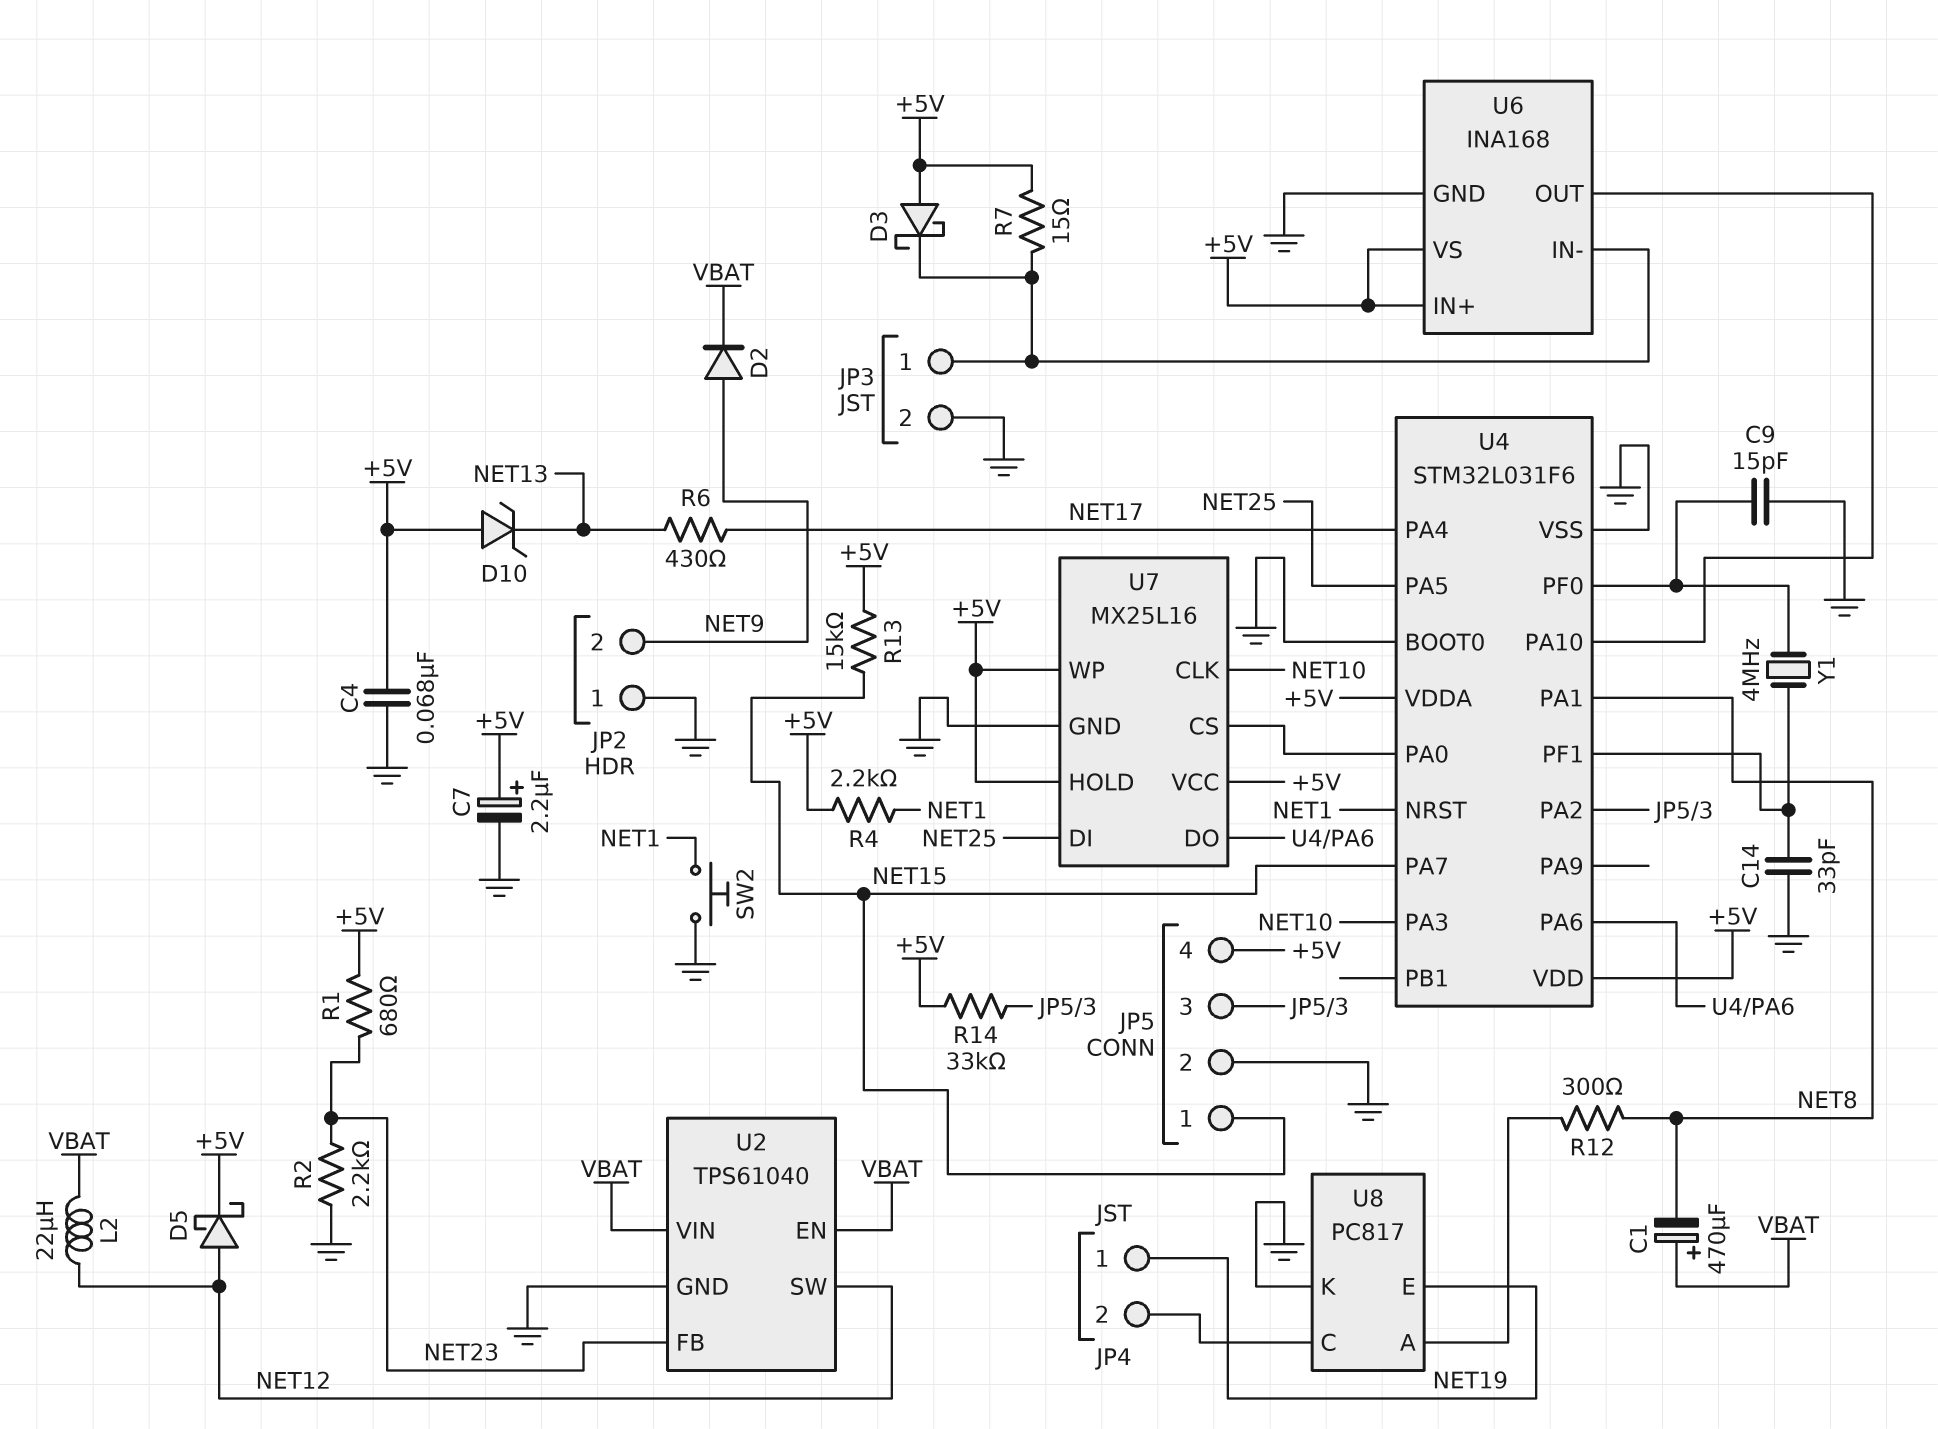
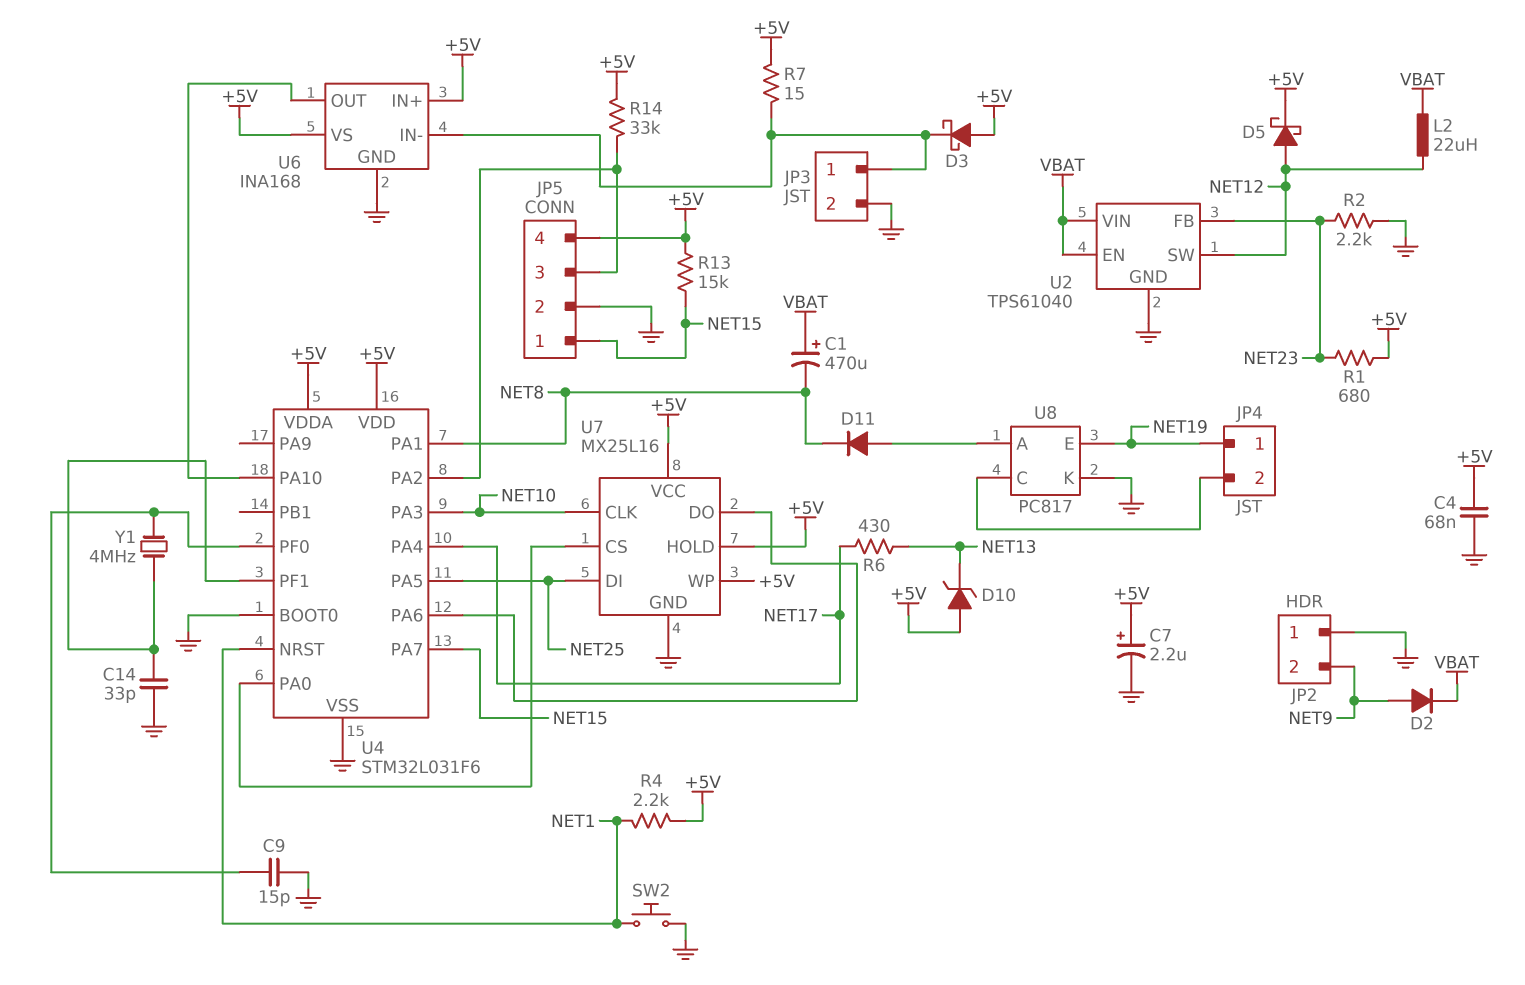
D11: none -> diode (A U8/A, K NET8)
R12: 300 (NET8, U8/A) -> none

